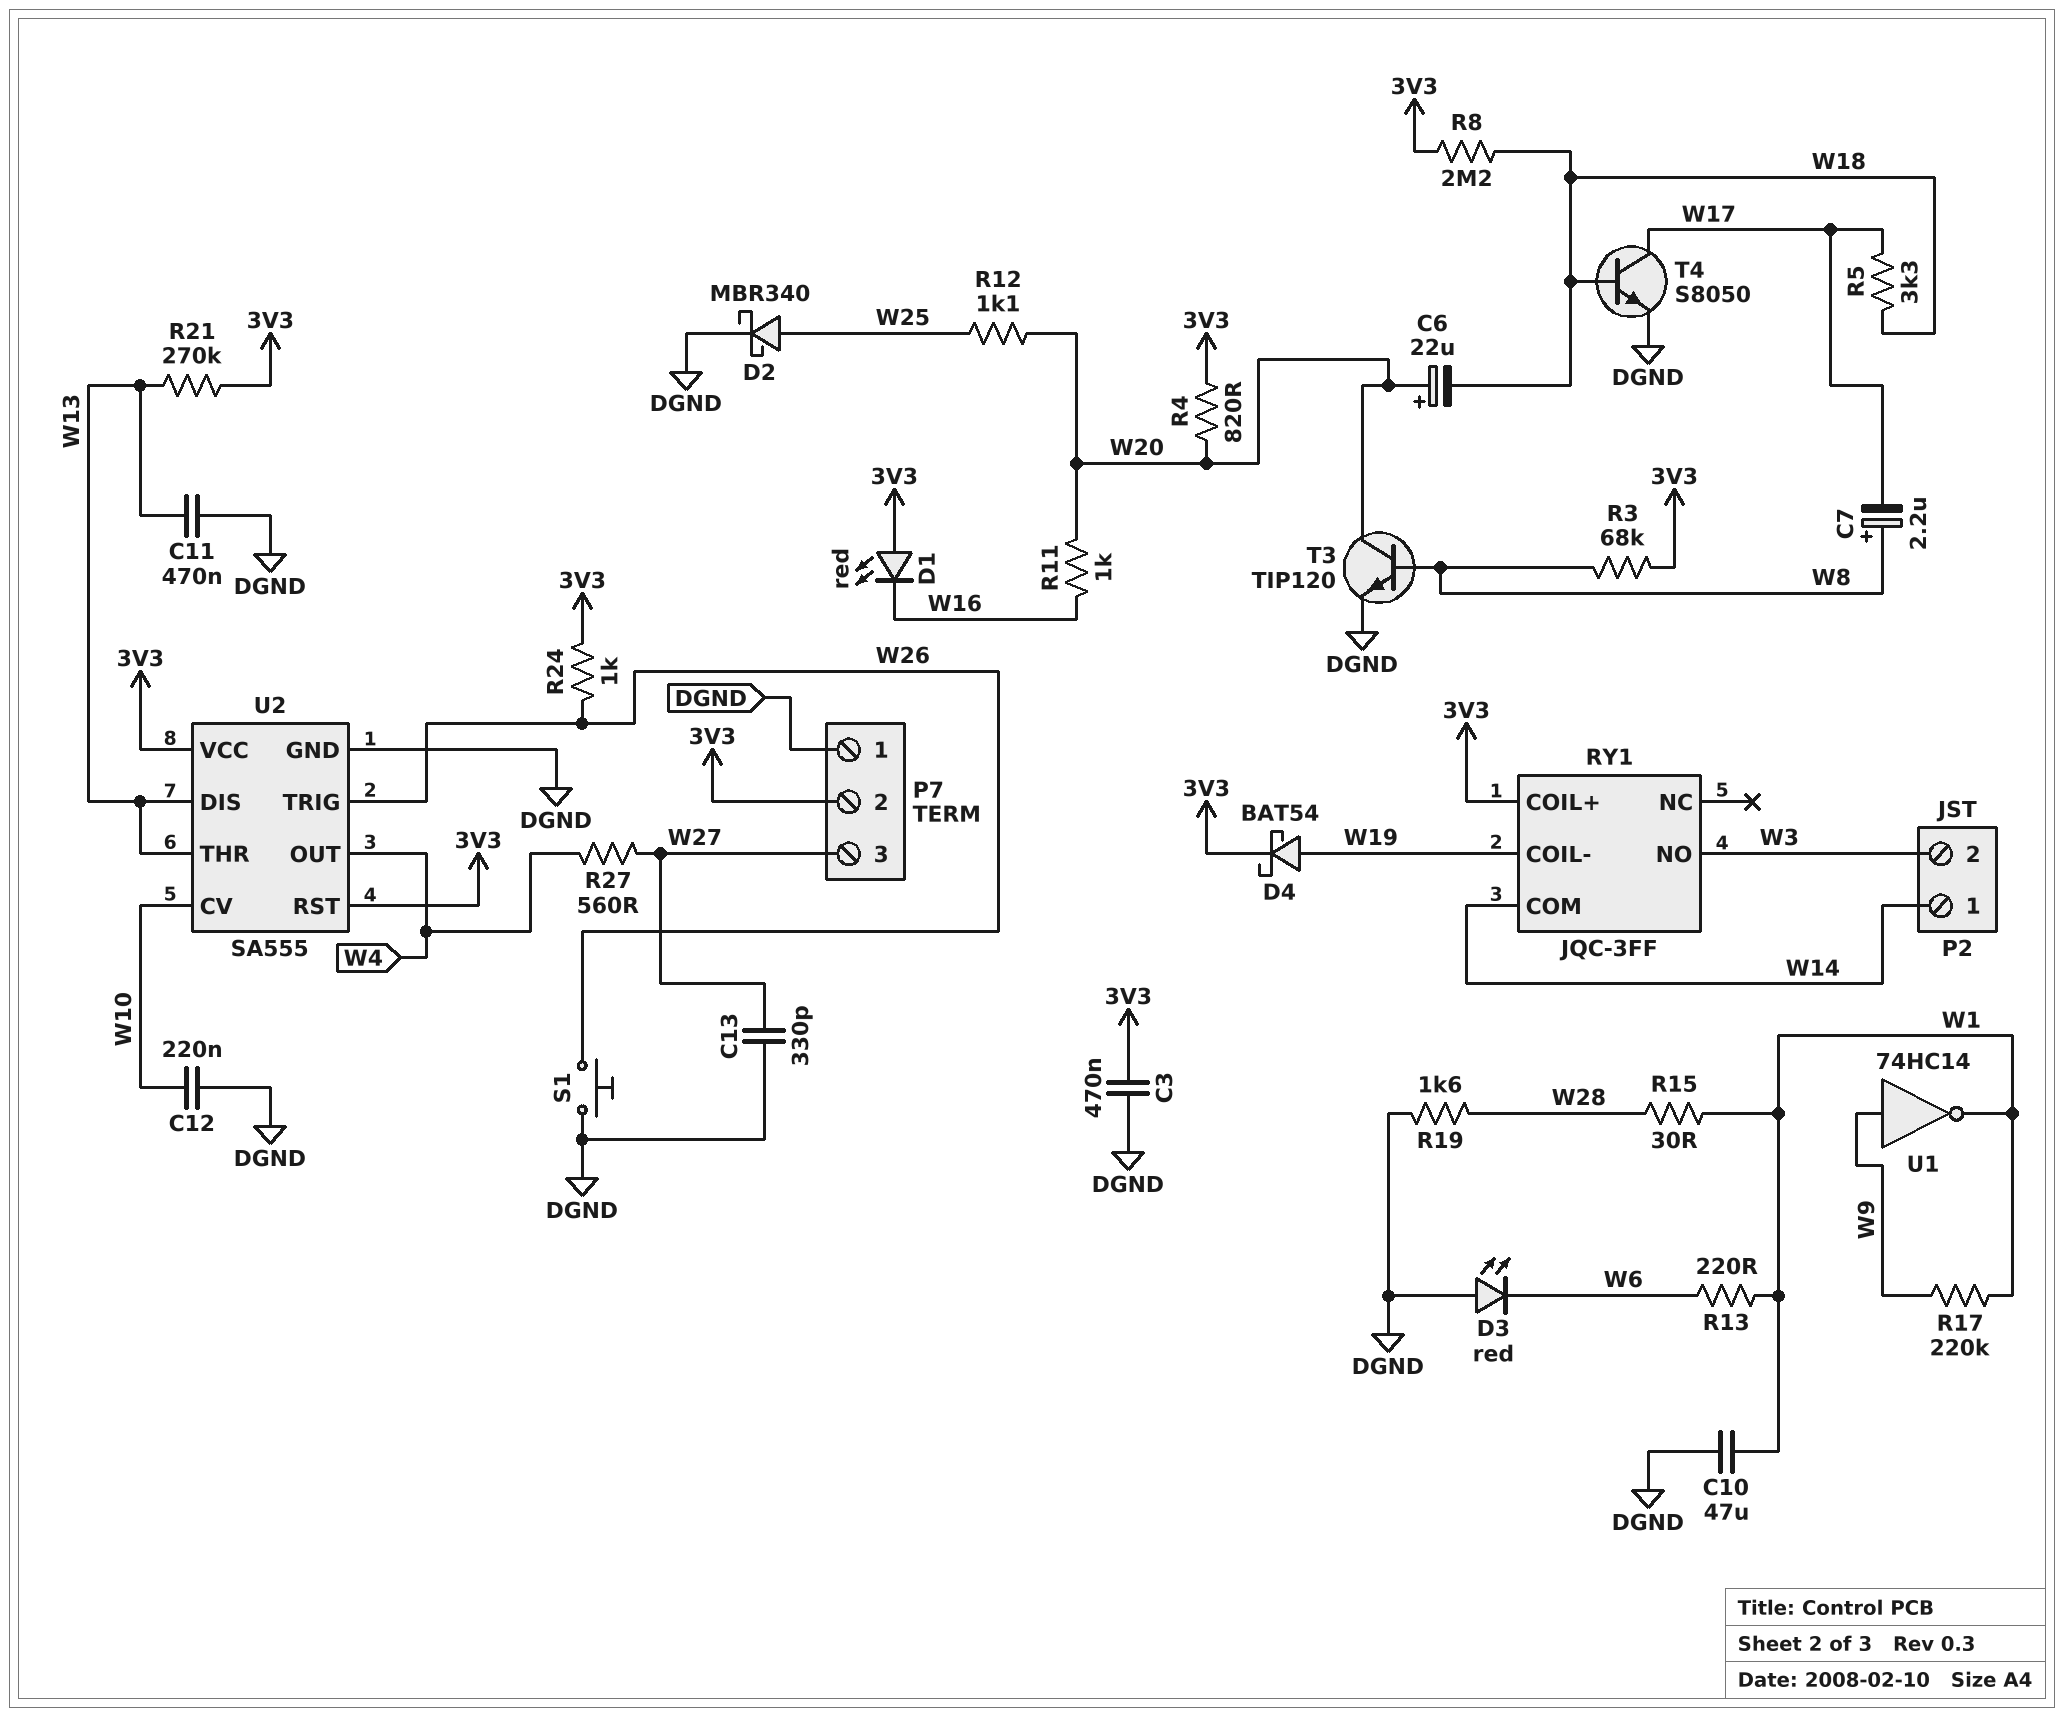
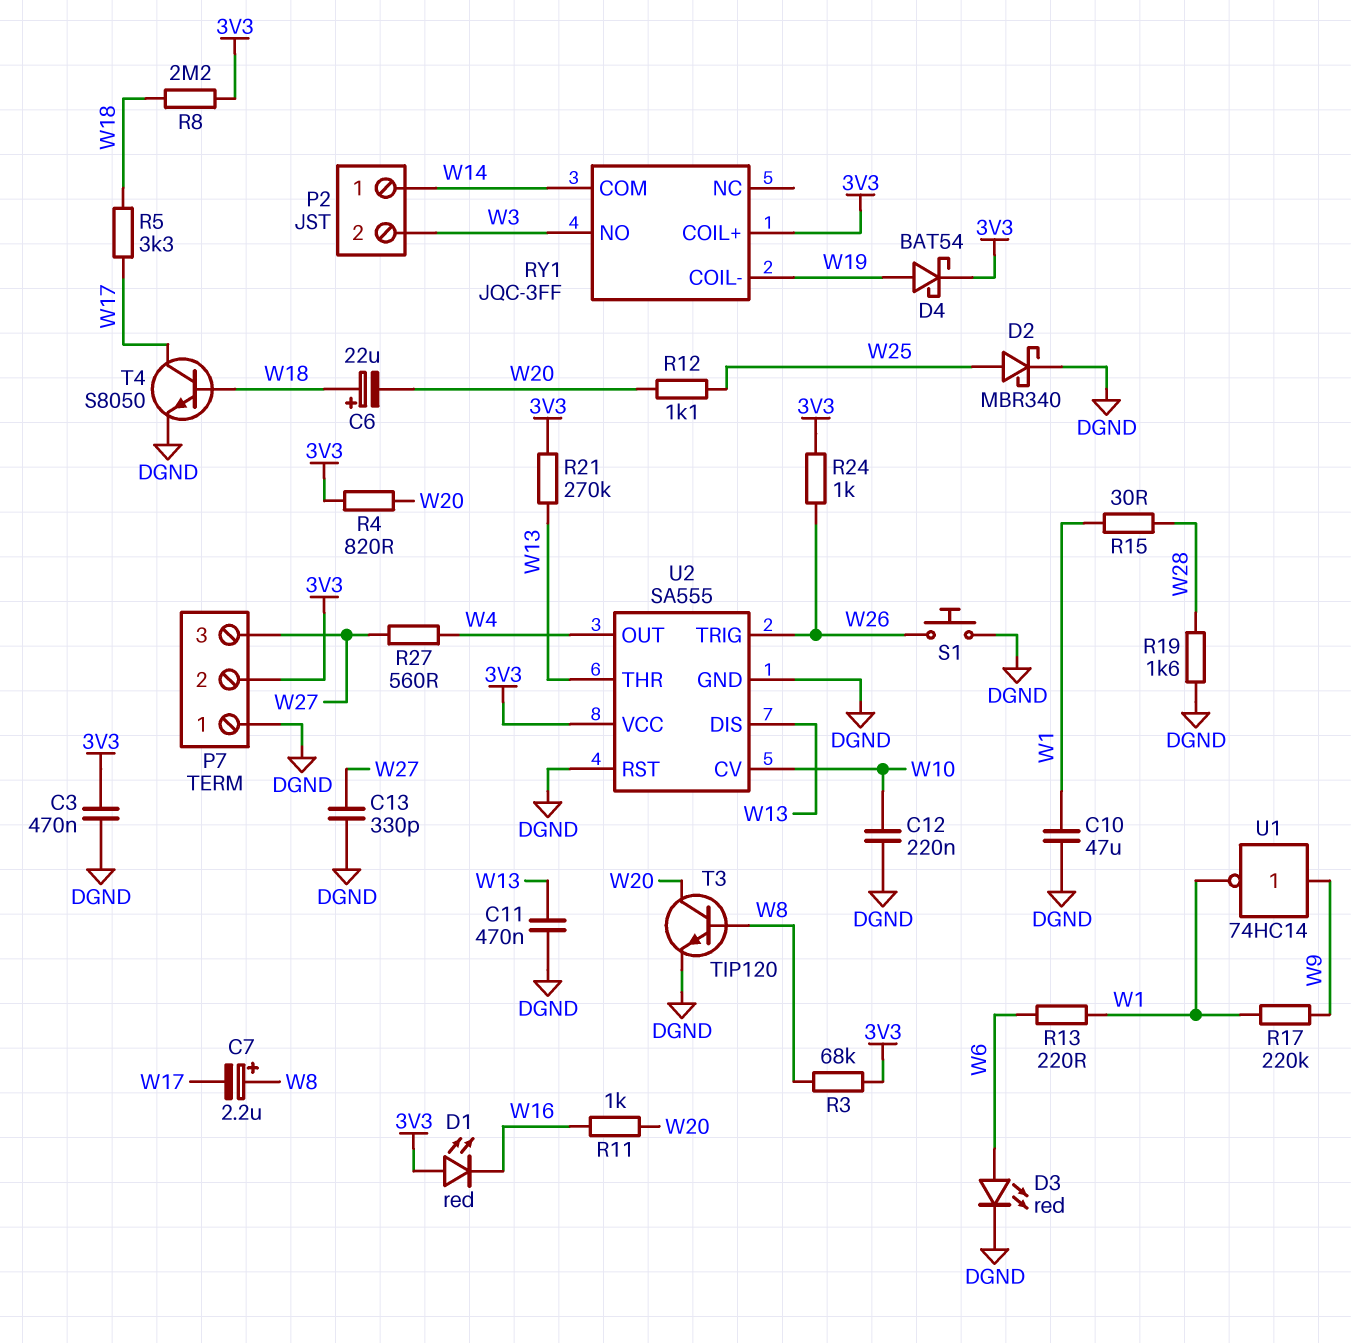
C6: 22uF (plus W20, minus W18) -> 22uF (plus W18, minus W20)
D3: LED red (A DGND, K W6) -> LED red (A W6, K DGND)
U2 pin RST: 3V3 -> DGND

